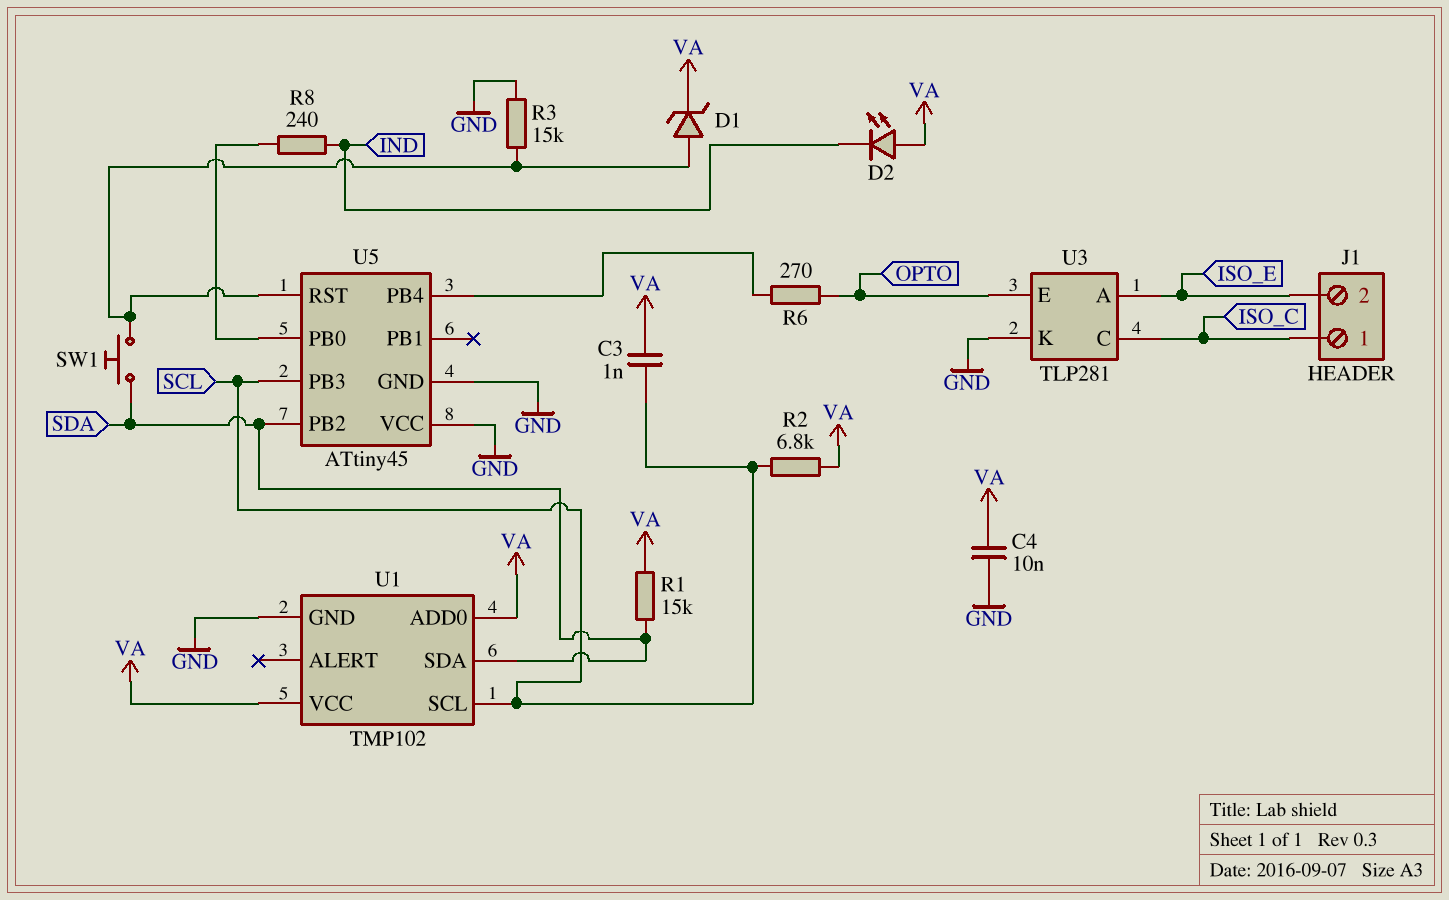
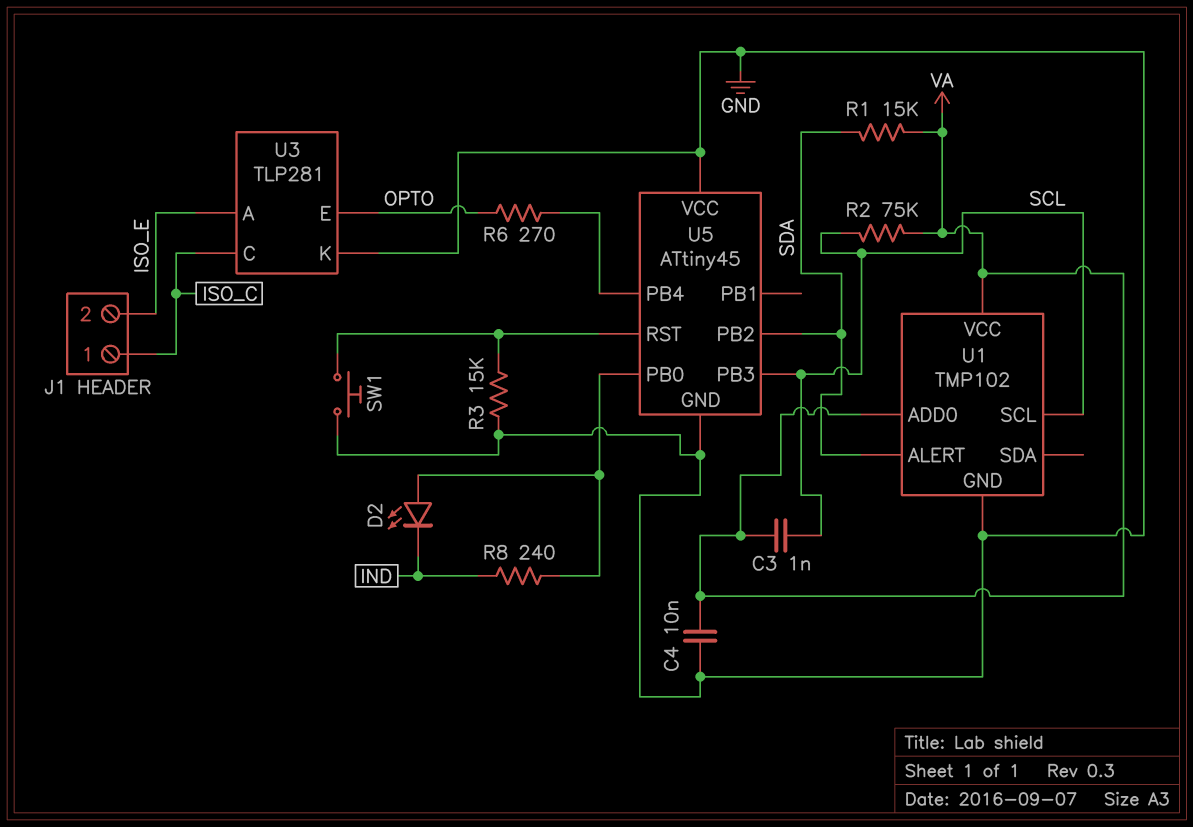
D1: zener (A U5/RST, K VA) -> none
D2: LED (A VA, K IND) -> LED (A U5/PB0, K IND)
R2: 6.8k (SCL, VA) -> 75k (SCL, VA)
SW1: button (SDA, U5/RST) -> button (GND, U5/RST)
U1 pin ALERT: none -> SDA
U1 pin SDA: SDA -> none

